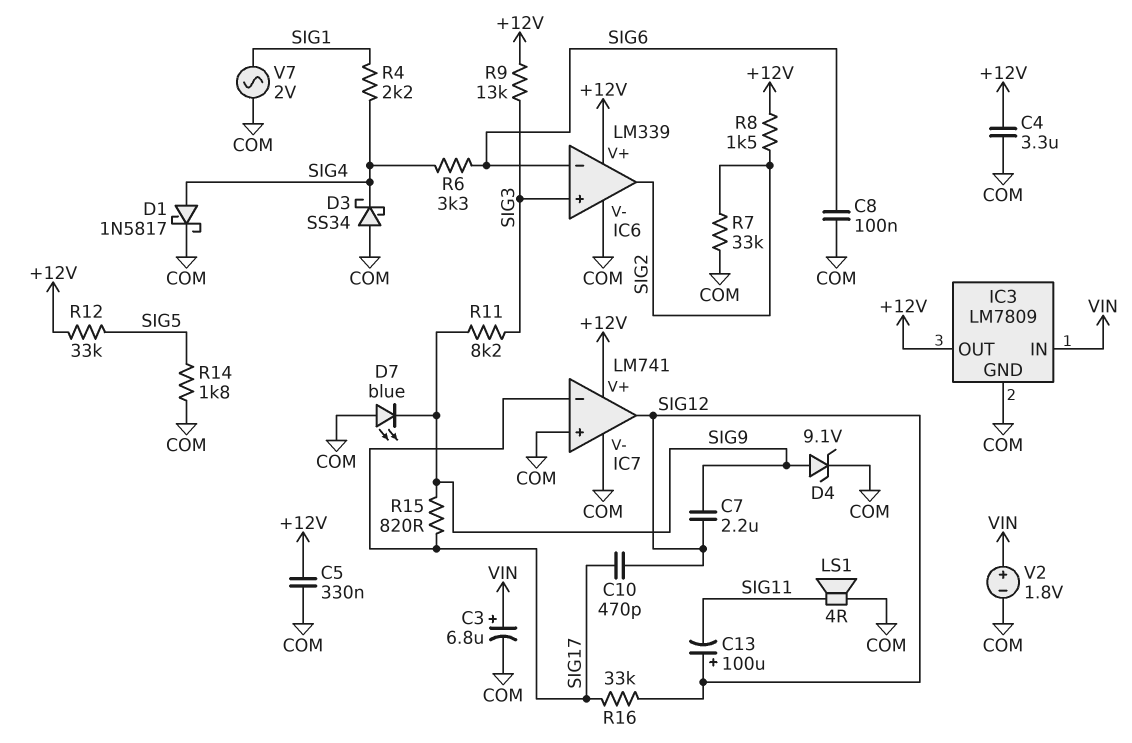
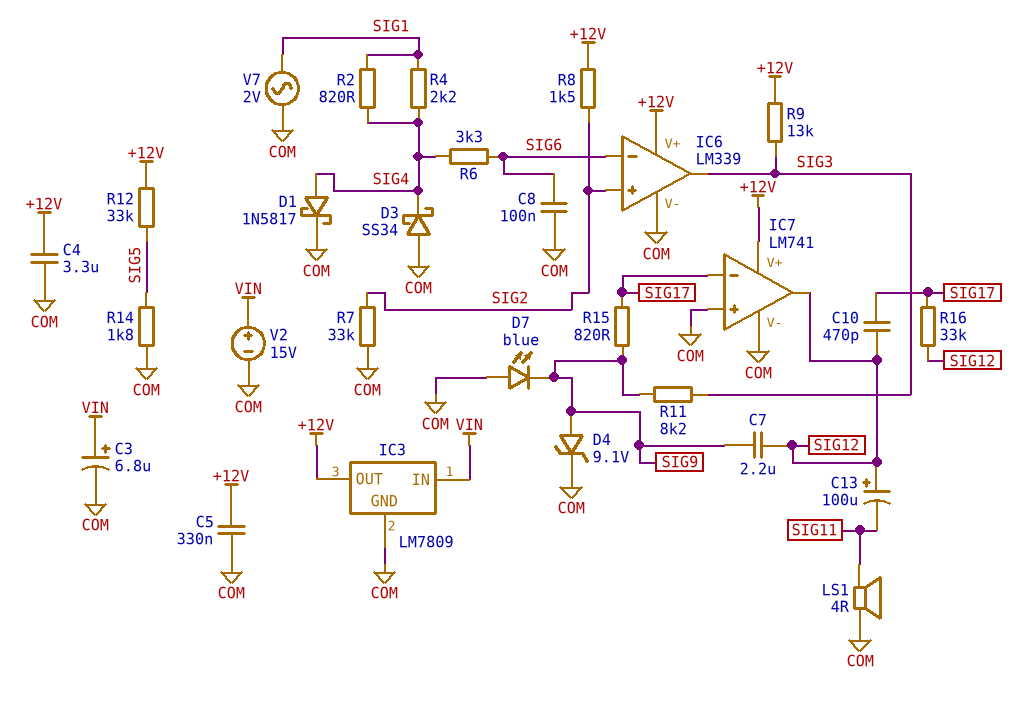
IC6 pin in+: SIG3 -> SIG2
IC6 pin out: SIG2 -> SIG3
R2: none -> 820 (SIG1, SIG4)
V2: 1.8V (plus VIN, minus COM) -> 15V (plus VIN, minus COM)

